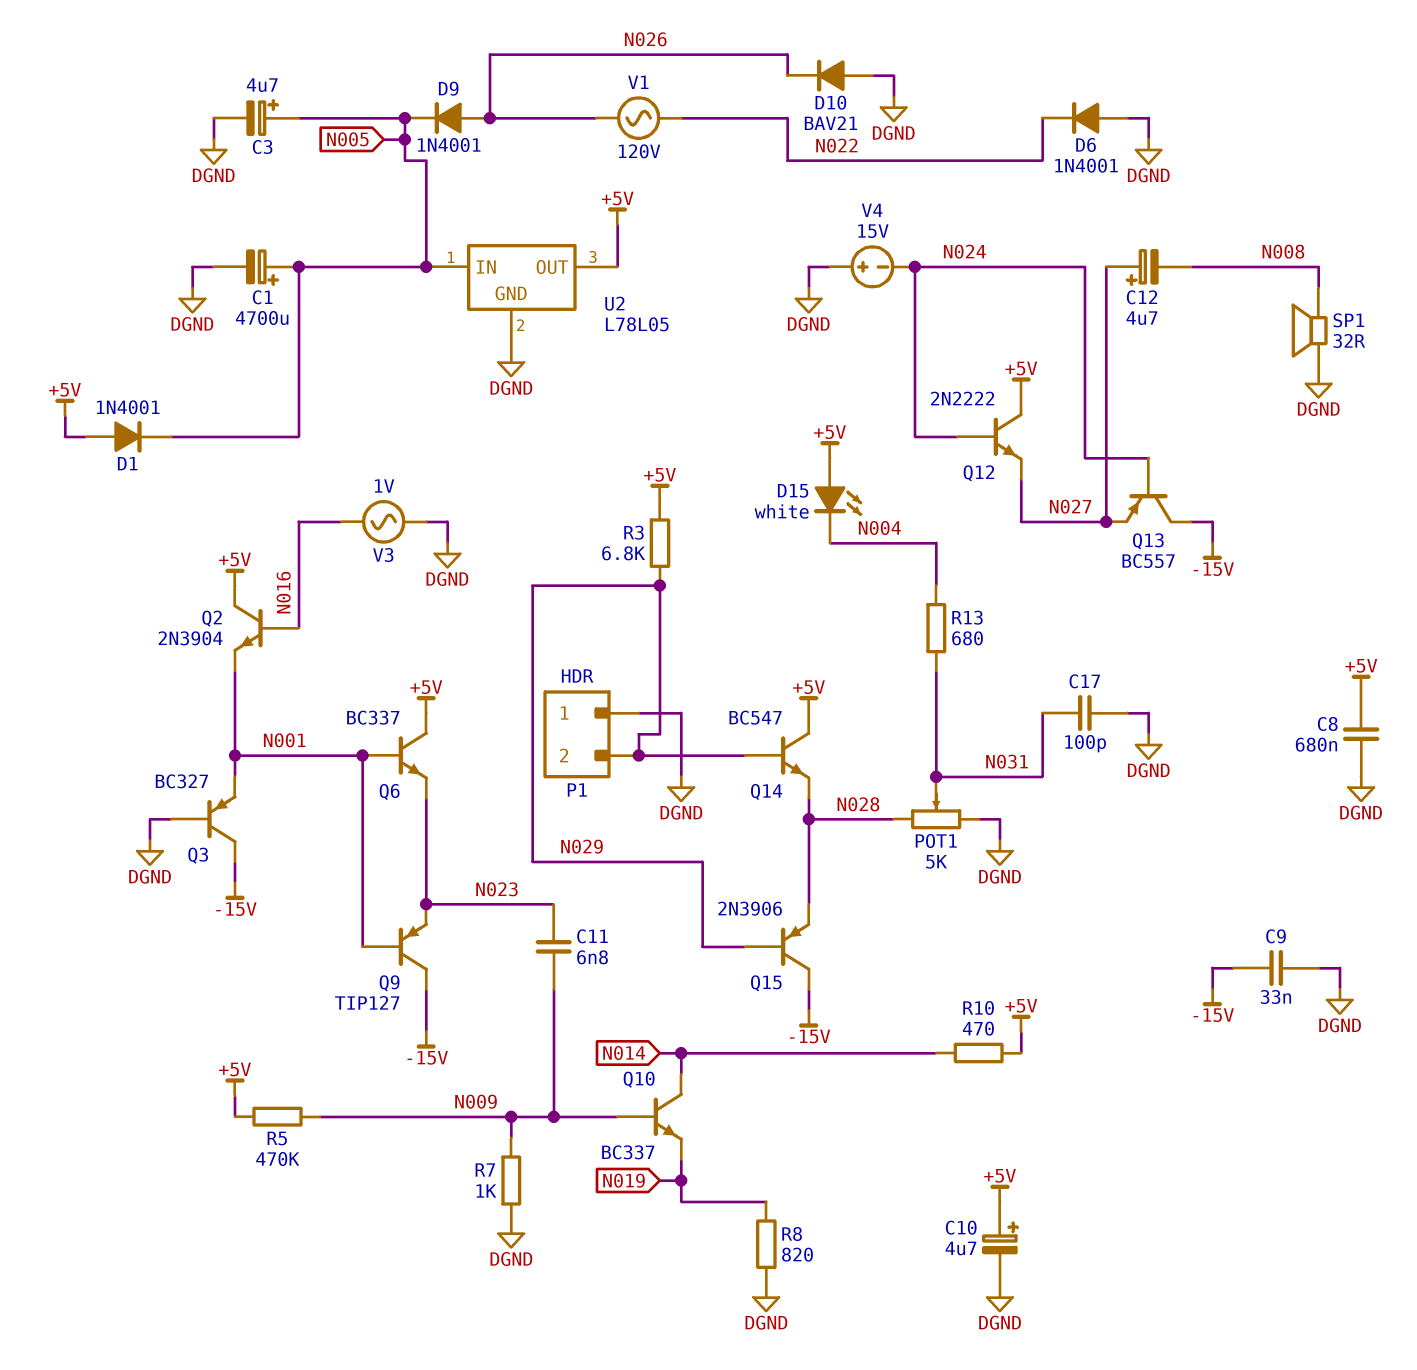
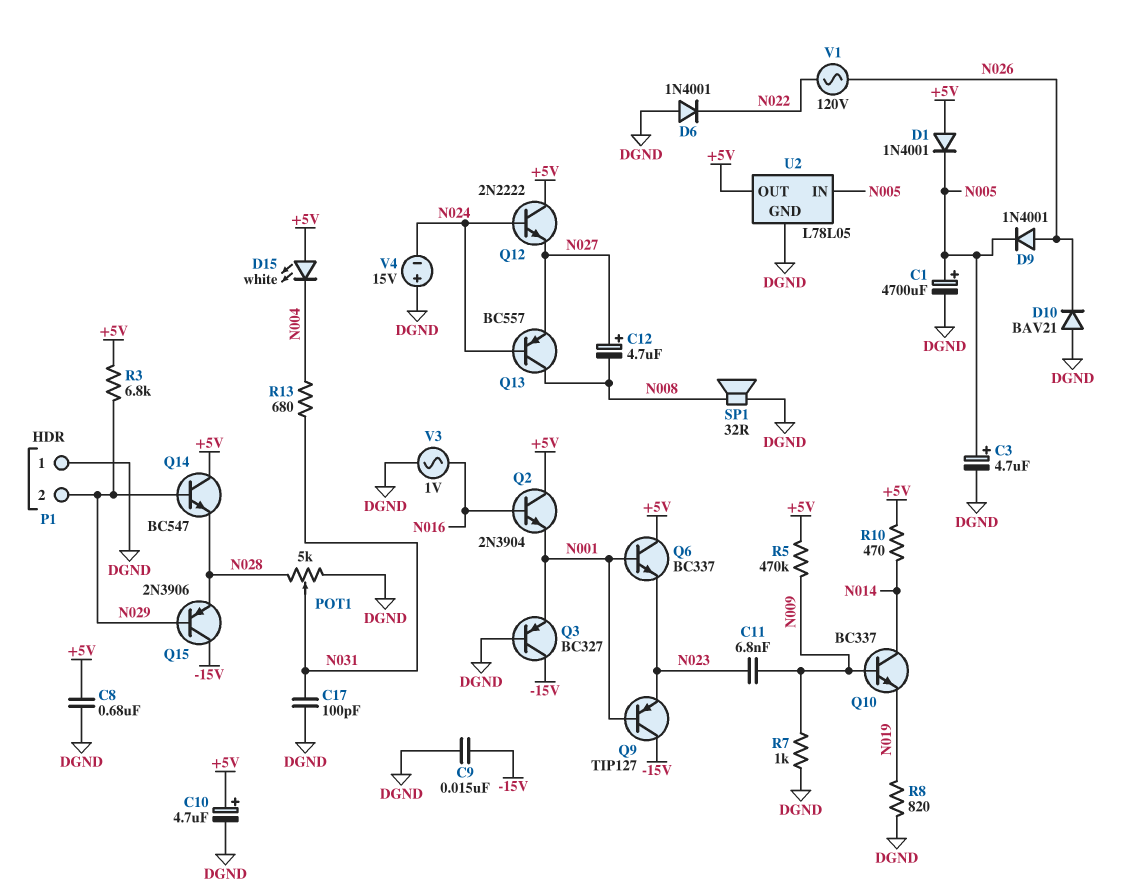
C9: 33nF (-15V, DGND) -> 15nF (-15V, DGND)
Q13: PNP BC557 (B N024, C -15V, E N027) -> PNP BC557 (B N024, C N008, E N027)

